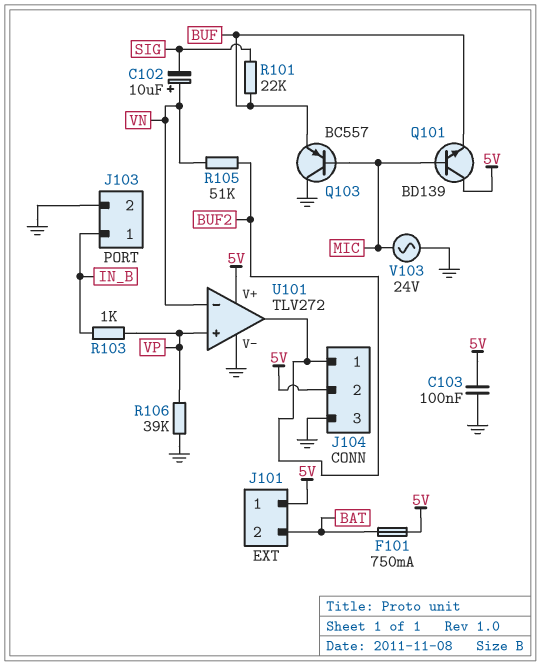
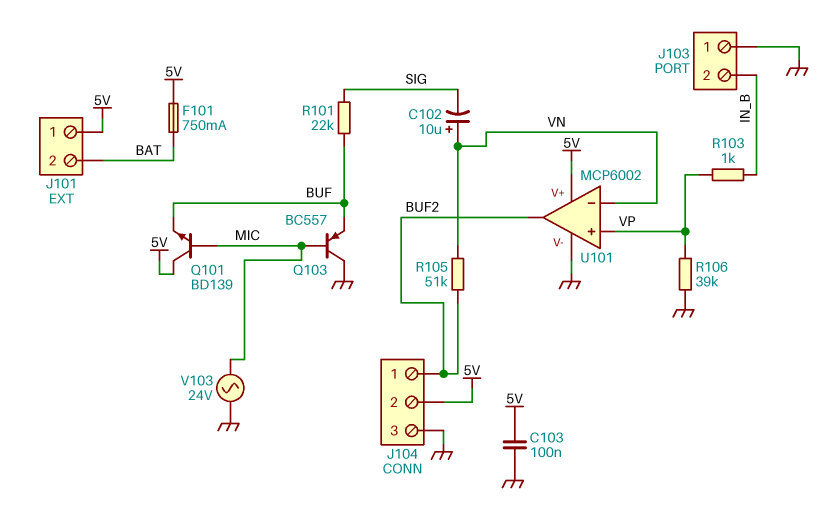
J103 pin 1: IN_B -> GND
J103 pin 2: GND -> IN_B
U101: TLV272 -> MCP6002

